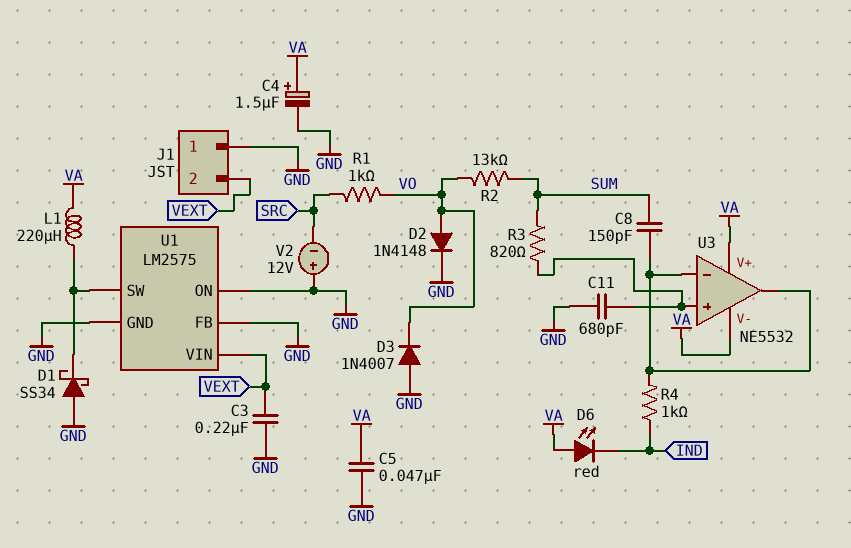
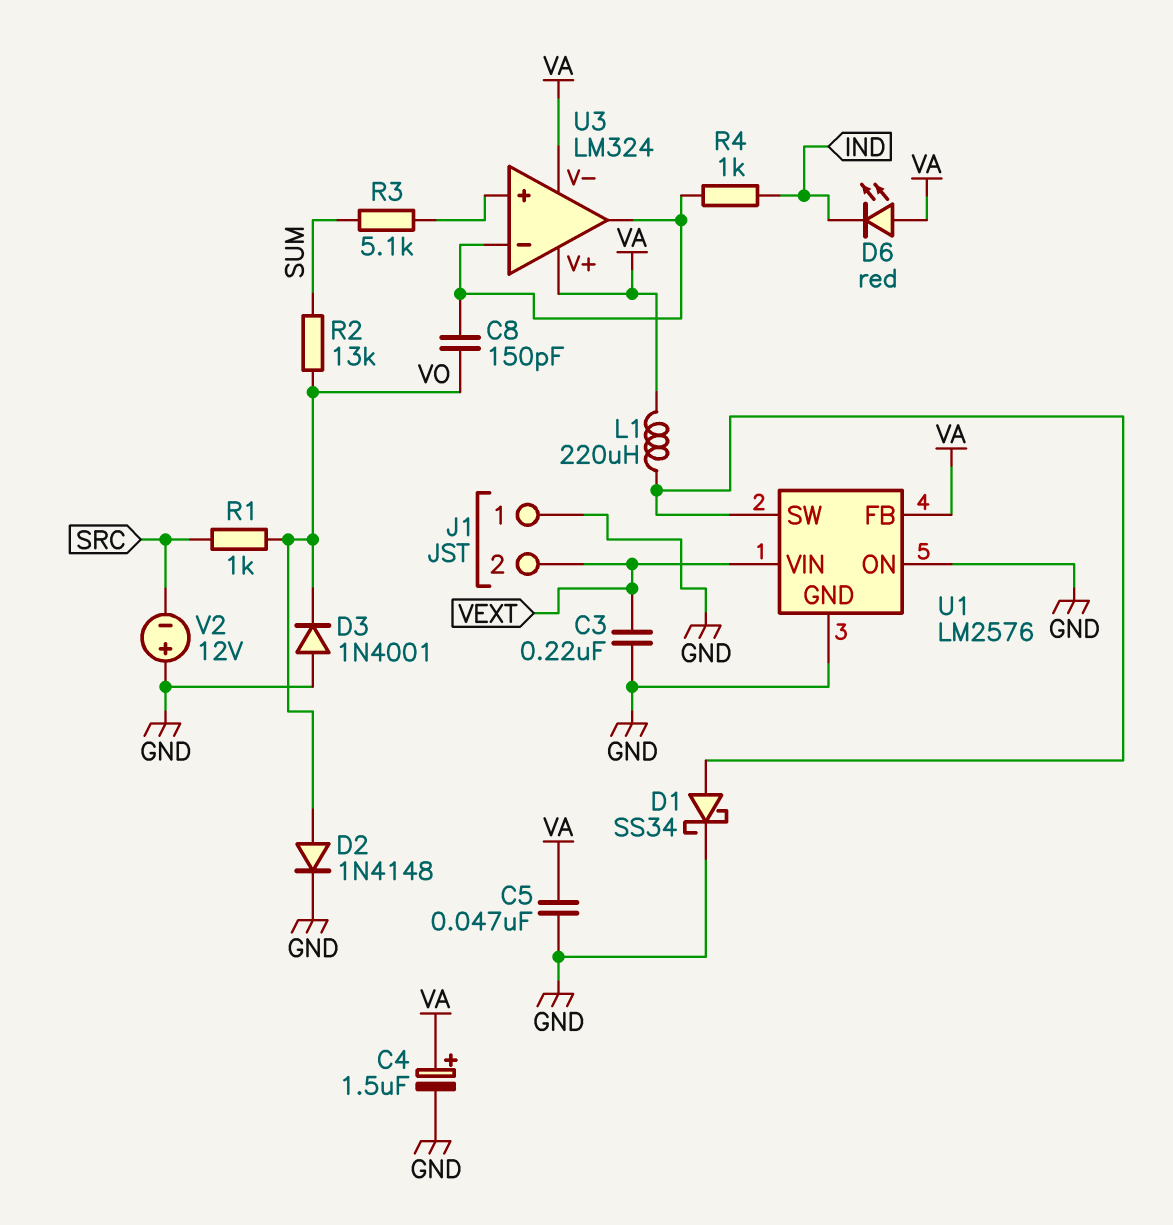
C8: 150pF (SUM, U3/in-) -> 150pF (U3/in-, VO)
C11: 680pF (GND, U3/in+) -> none
D1: schottky SS34 (A GND, K U1/SW) -> schottky SS34 (A U1/SW, K GND)
D3: diode 1N4007 (A GND, K VO) -> diode 1N4001 (A GND, K VO)
R3: 820 (SUM, U3/in+) -> 5.1k (SUM, U3/in+)
U1: LM2575 -> LM2576
U1 pin FB: GND -> VA
U3: NE5532 -> LM324

